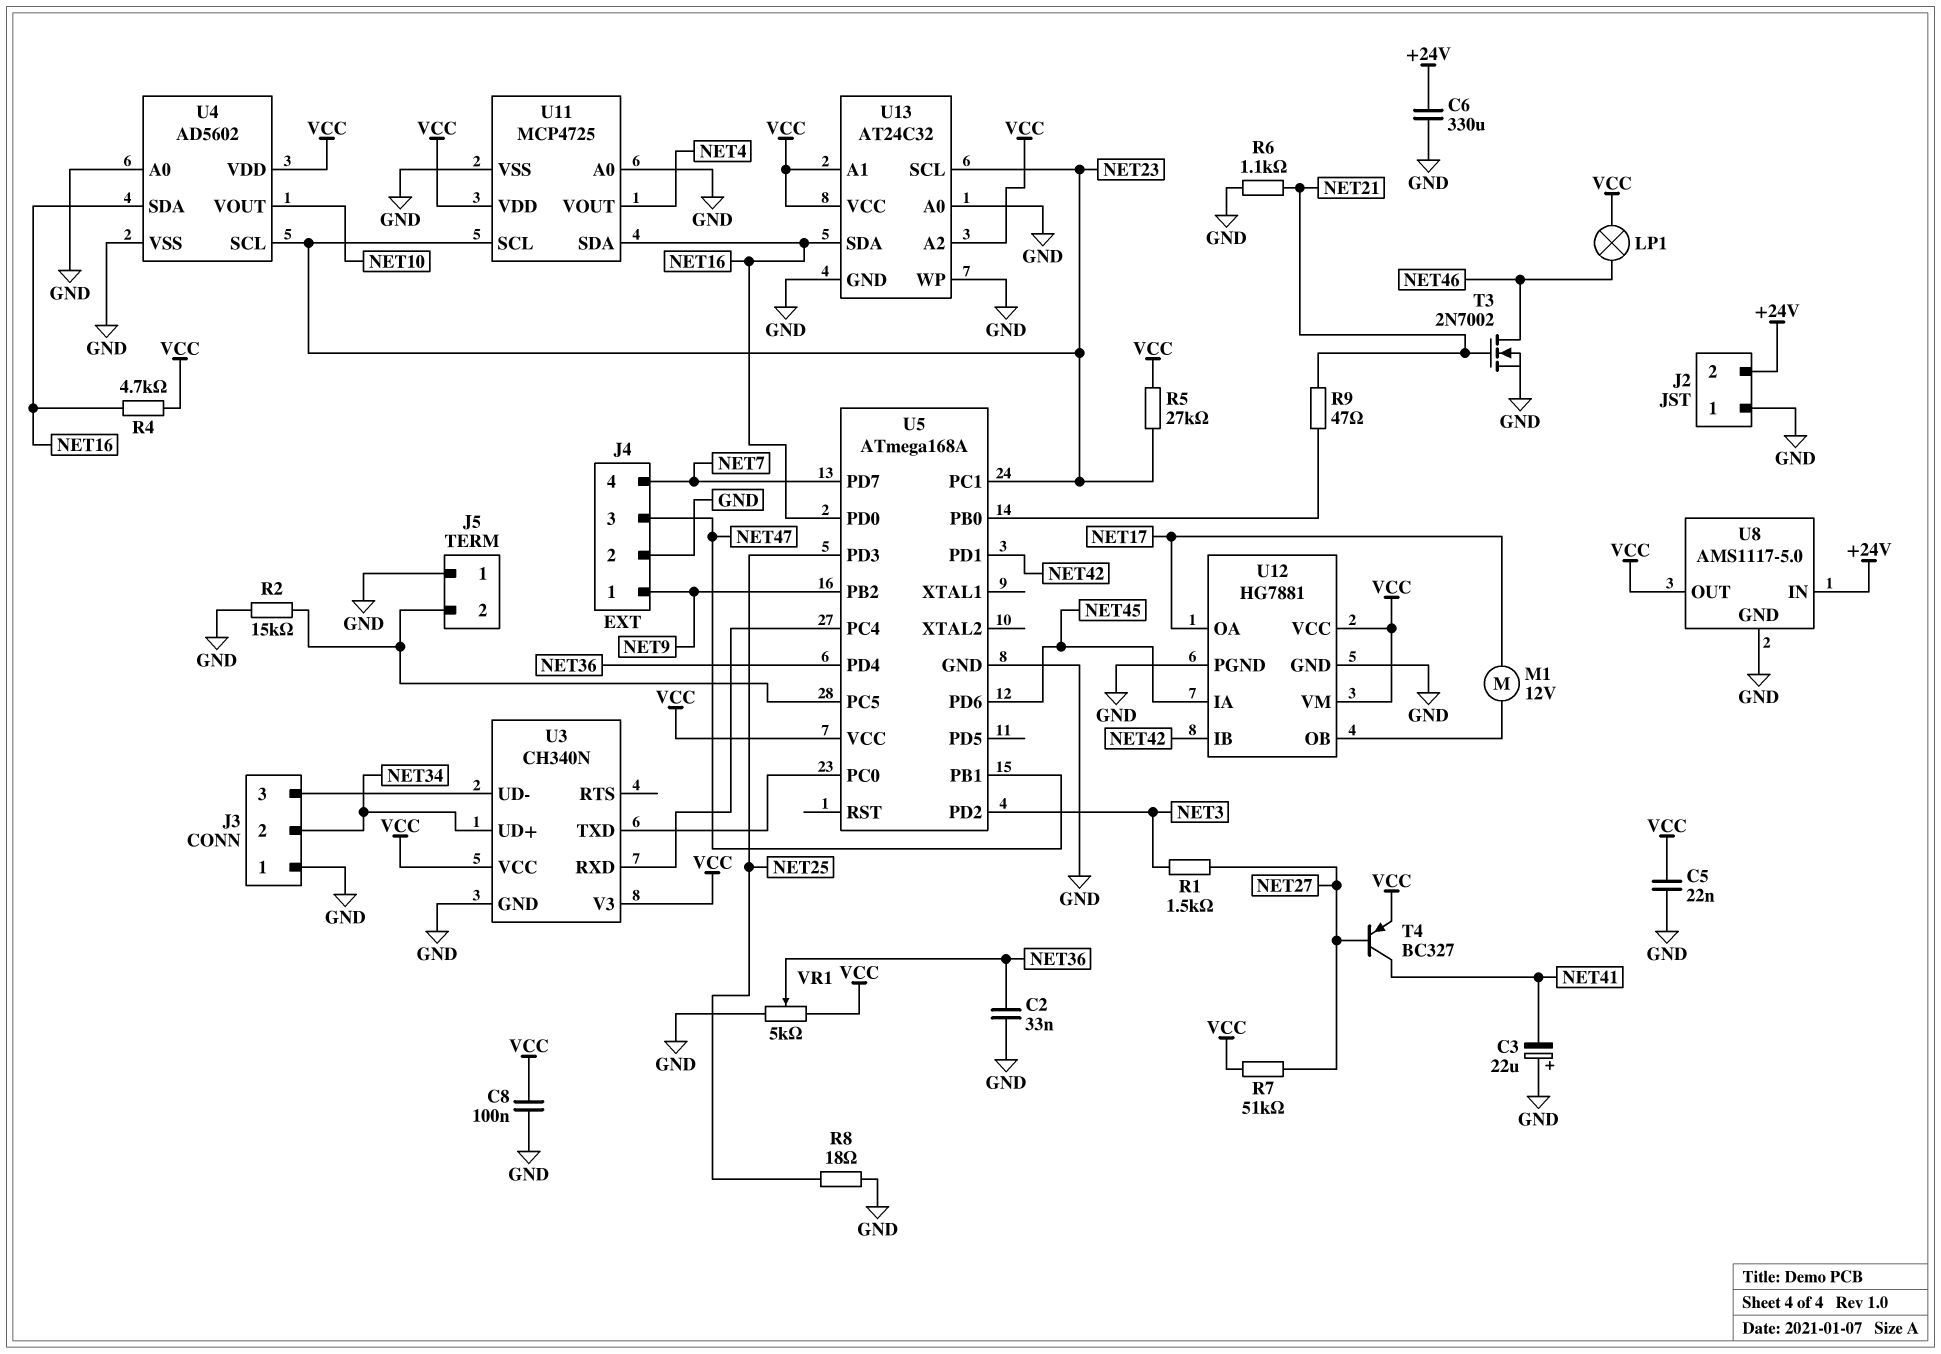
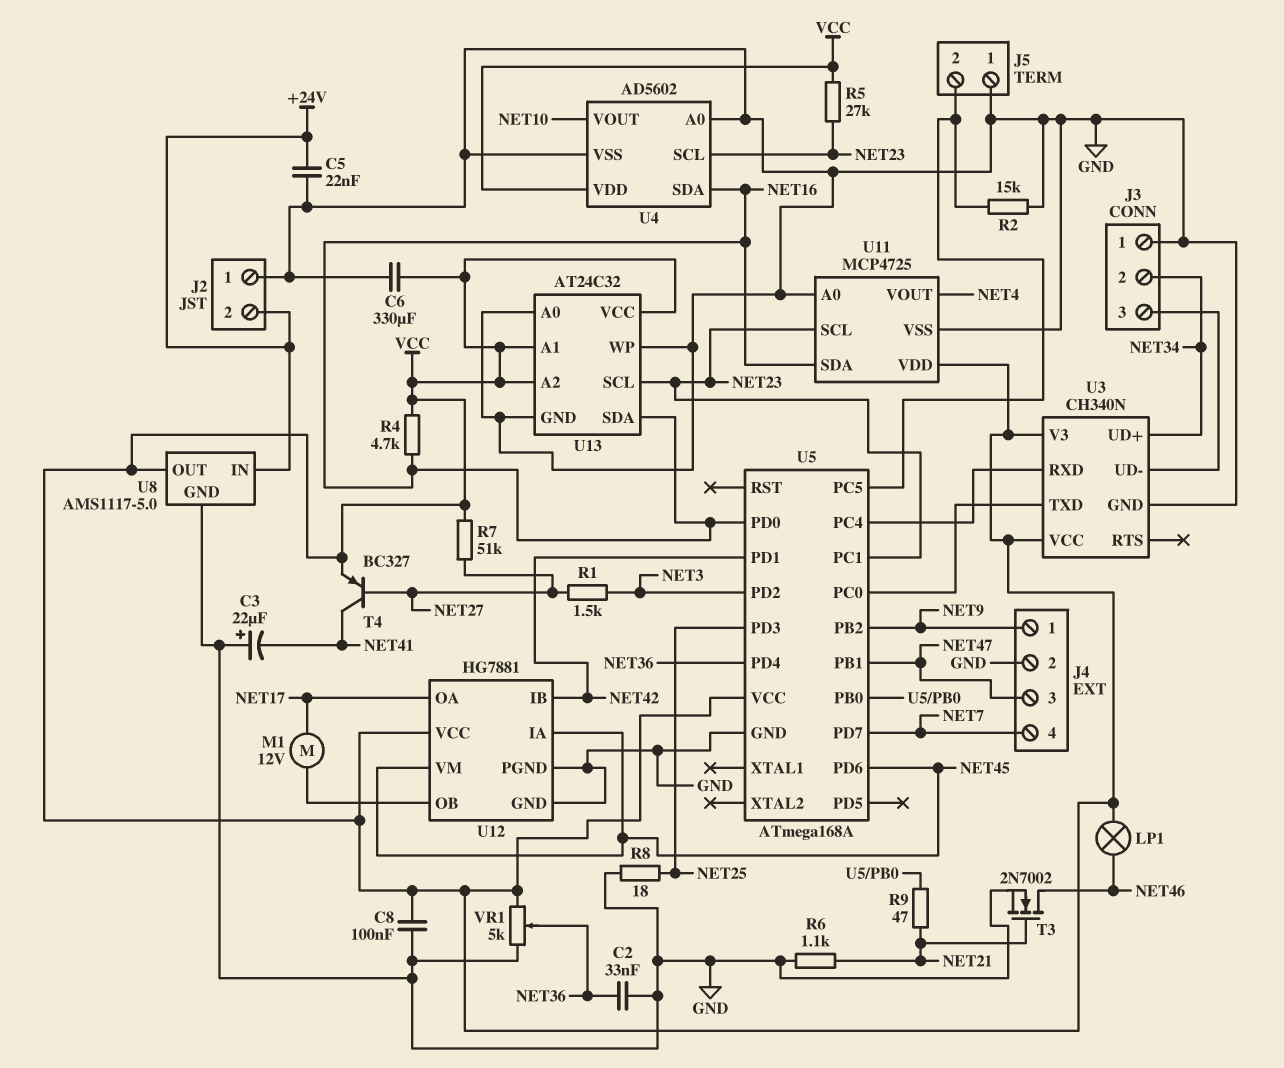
C5: 22nF (GND, VCC) -> 22nF (+24V, GND)
C6: 330uF (+24V, GND) -> 330uF (GND, VCC)
U12 pin VM: VCC -> NET45

